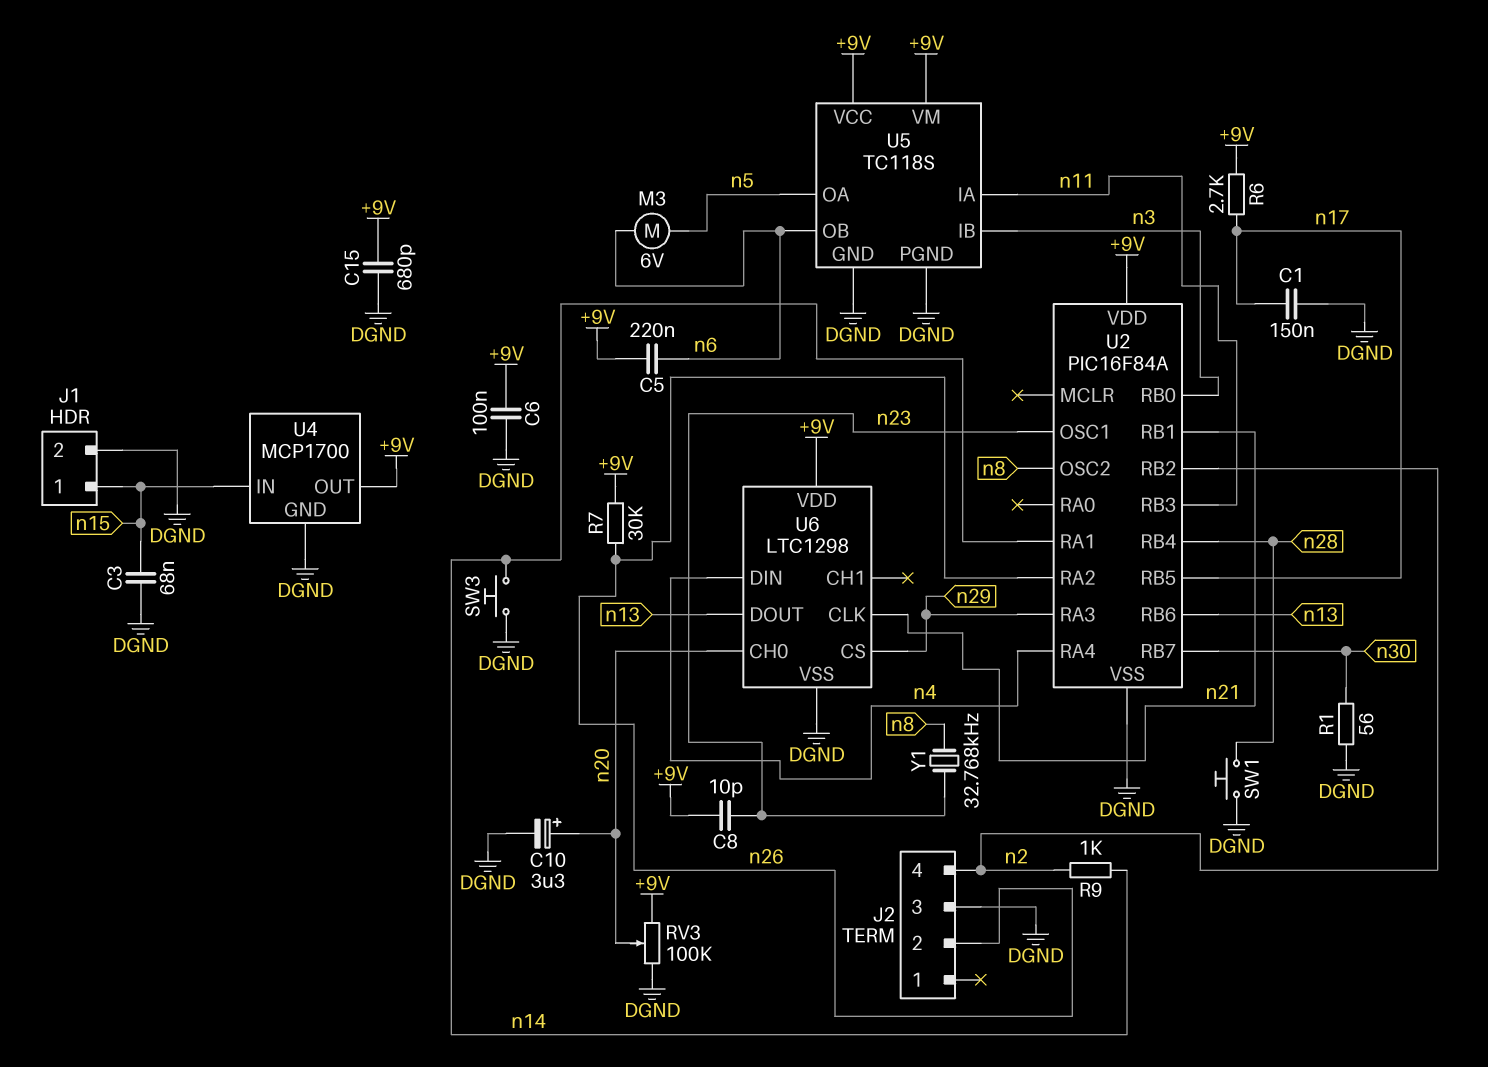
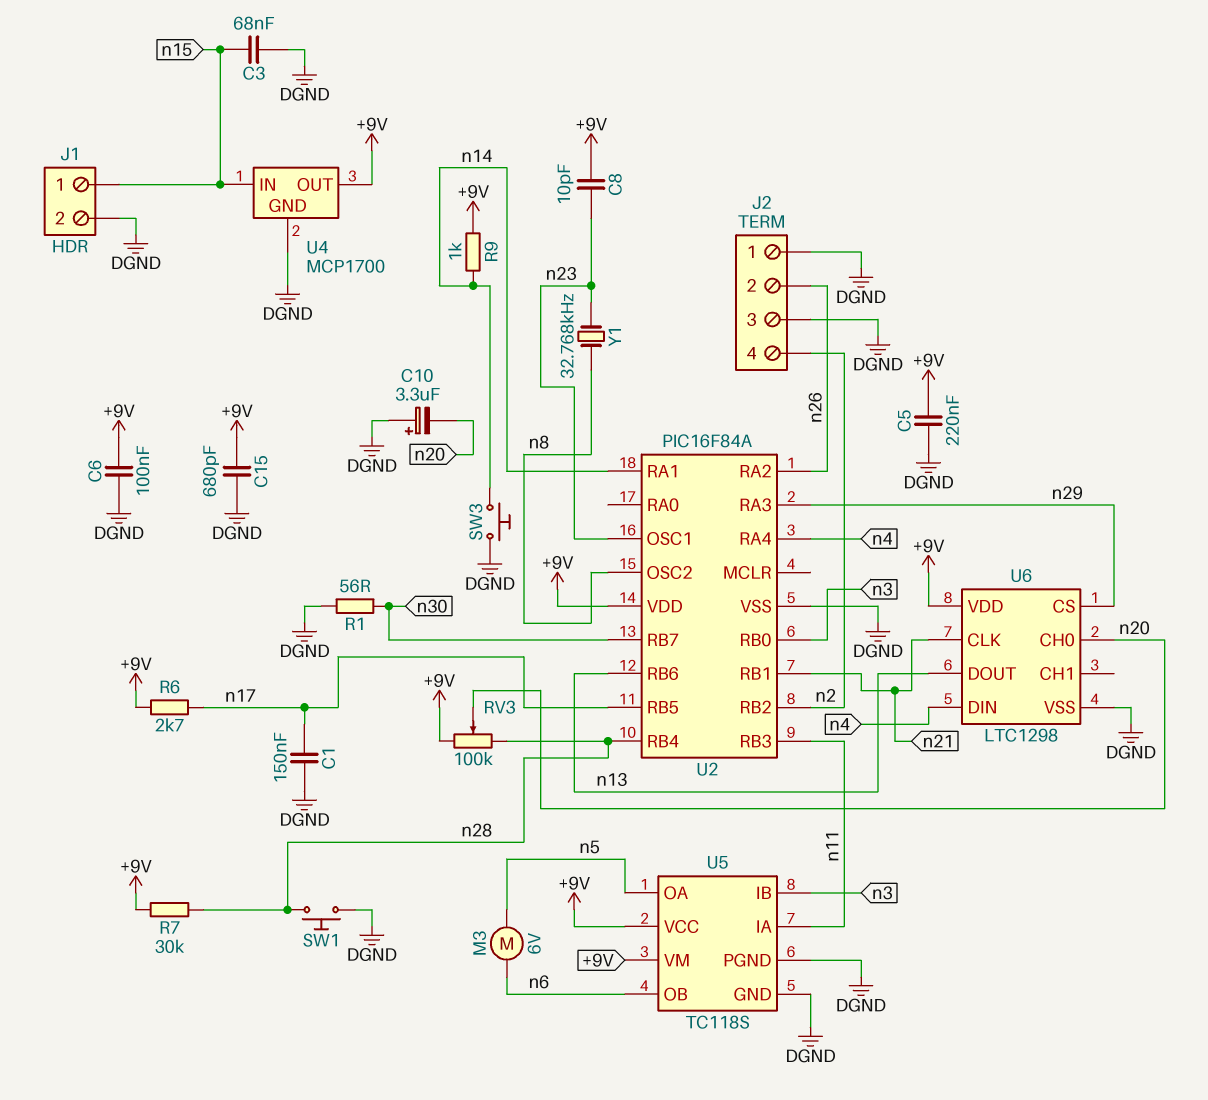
C5: 220nF (+9V, n6) -> 220nF (+9V, DGND)
C10: 3.3uF (plus n20, minus DGND) -> 3.3uF (plus DGND, minus n20)
J2 pin 1: none -> DGND
R7: 30k (+9V, n26) -> 30k (+9V, n28)
R9: 1k (n2, n14) -> 1k (+9V, n14)
RV3: 100k (+9V, DGND, wiper n20) -> 100k (+9V, n28, wiper n20)

